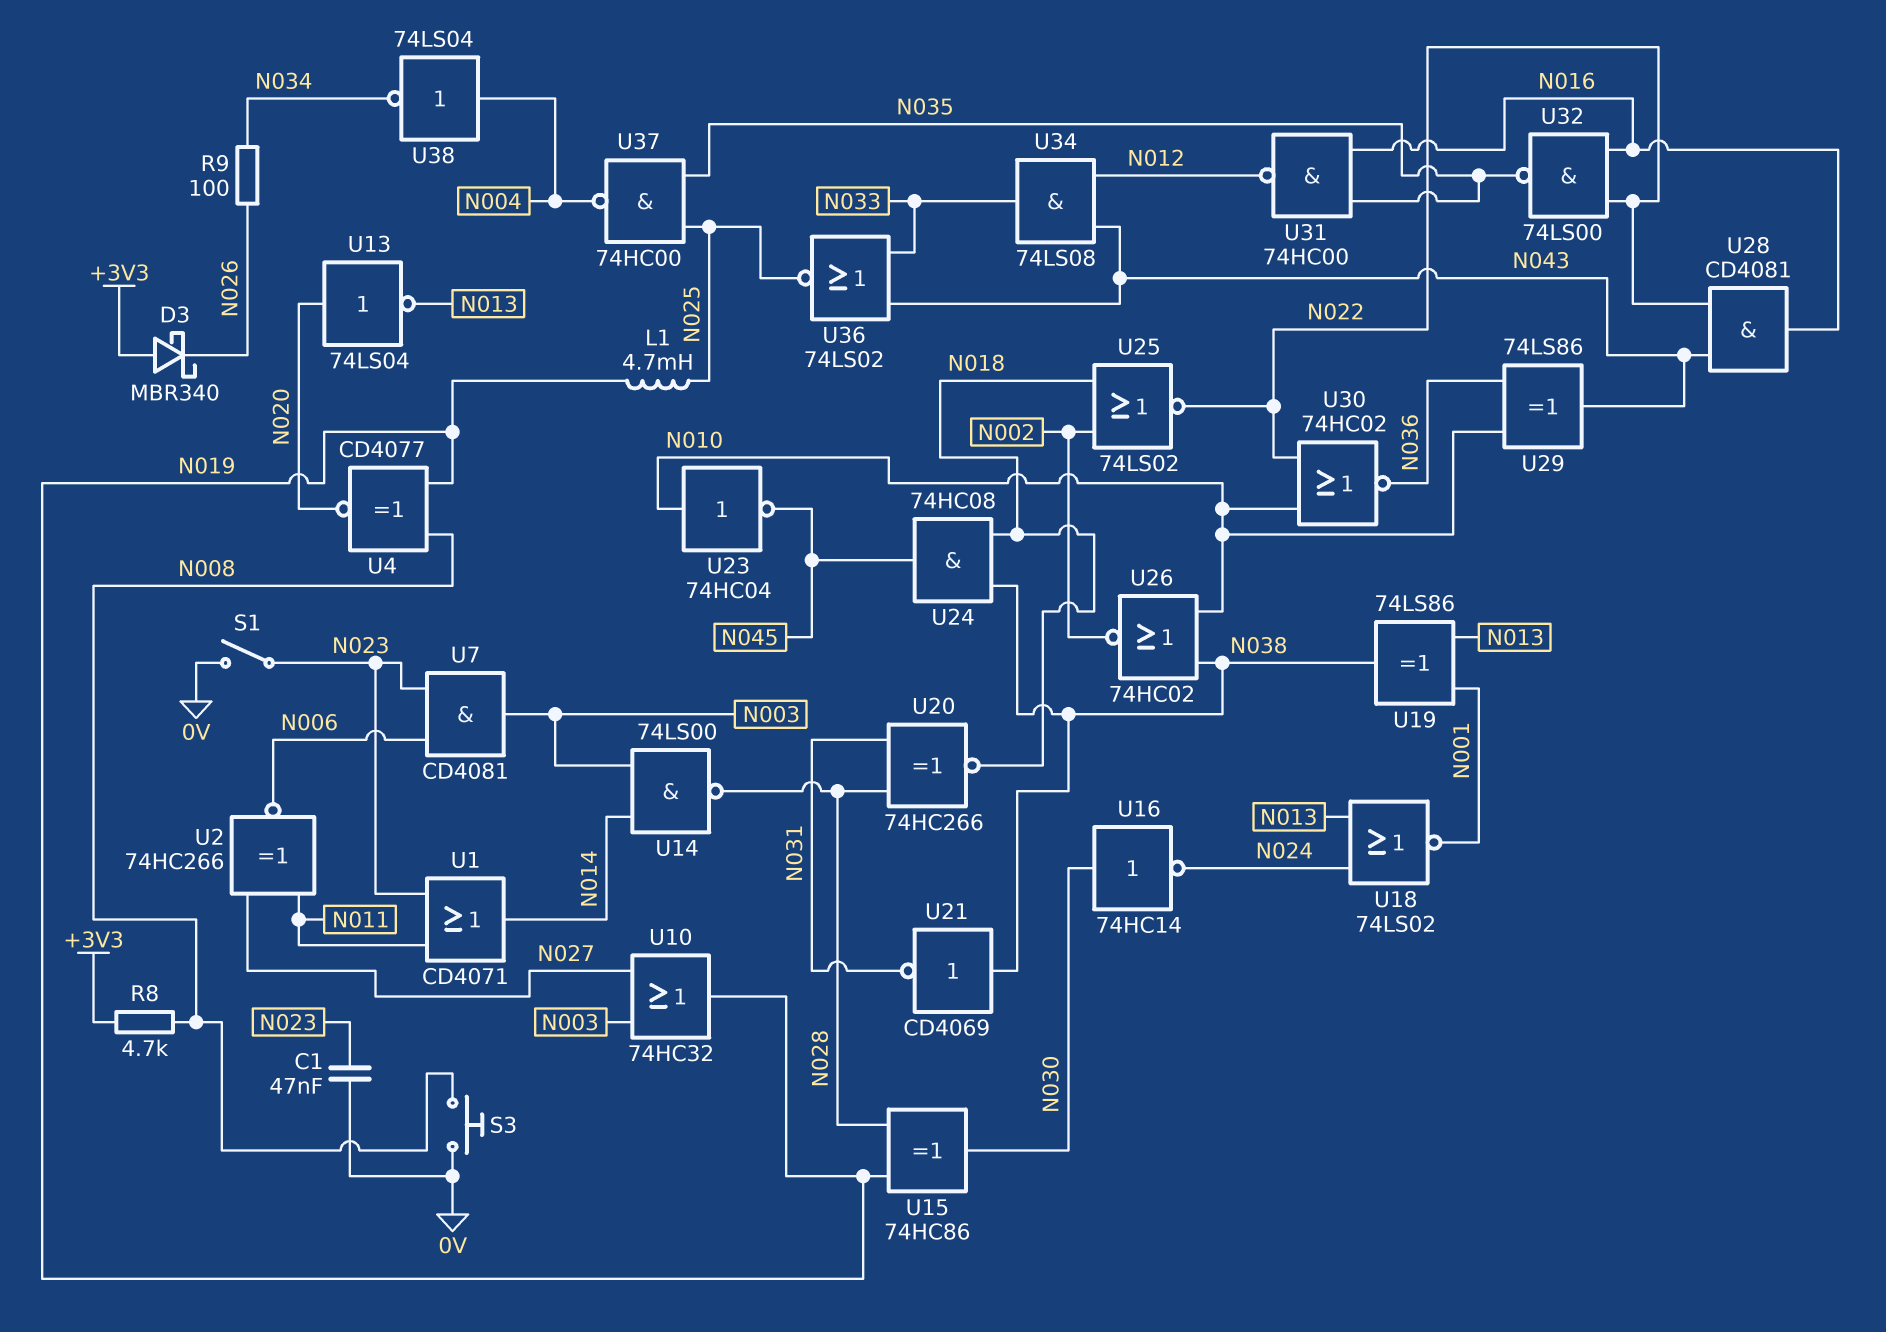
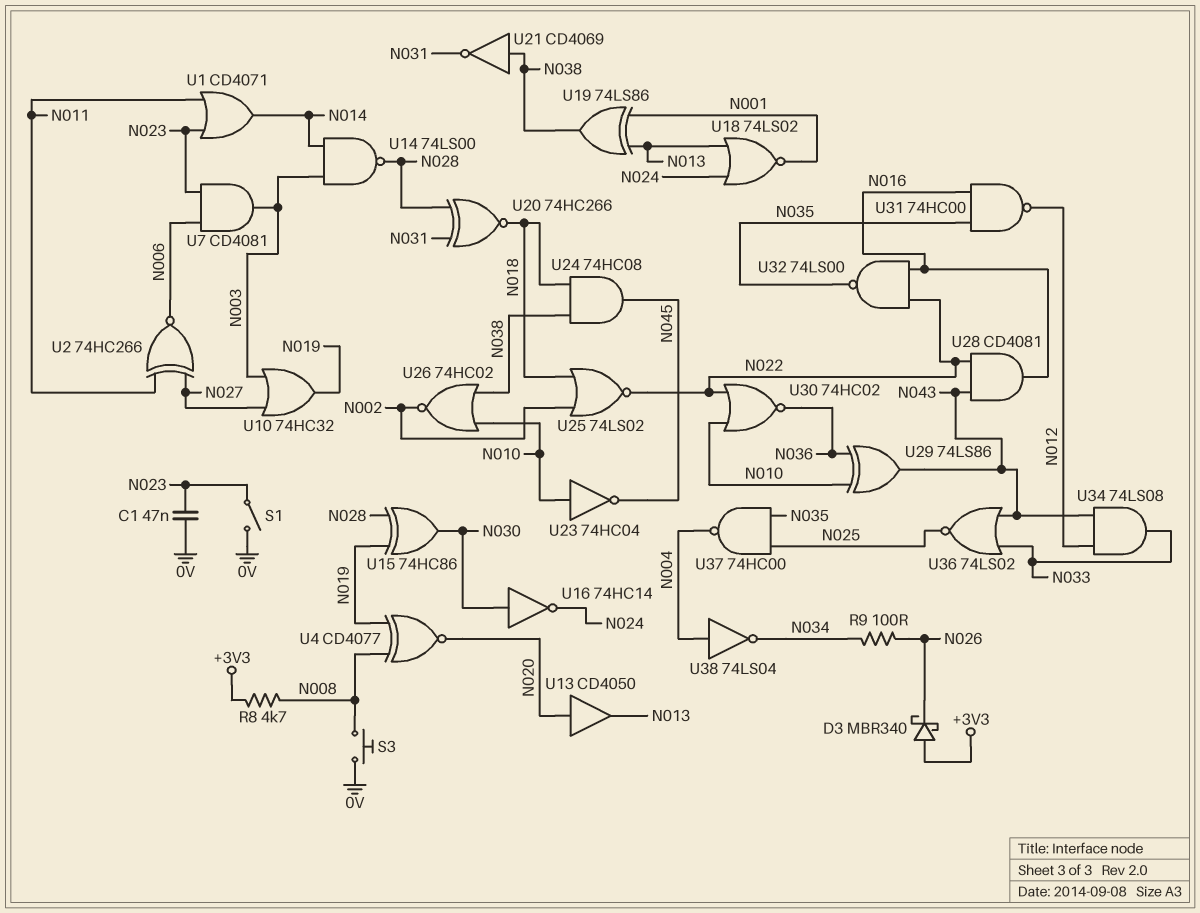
L1: 4.7mH (N019, N025) -> none
U13: NOT 74LS04 (in N020, out N013) -> buffer CD4050 (in N020, out N013)

